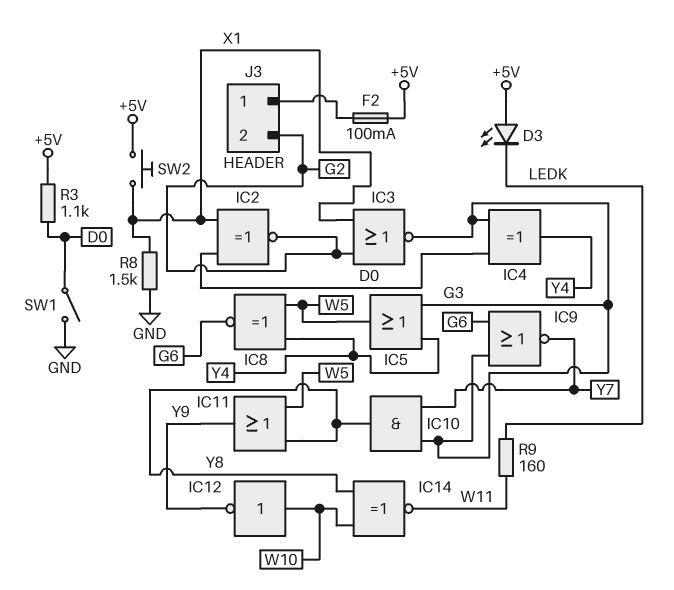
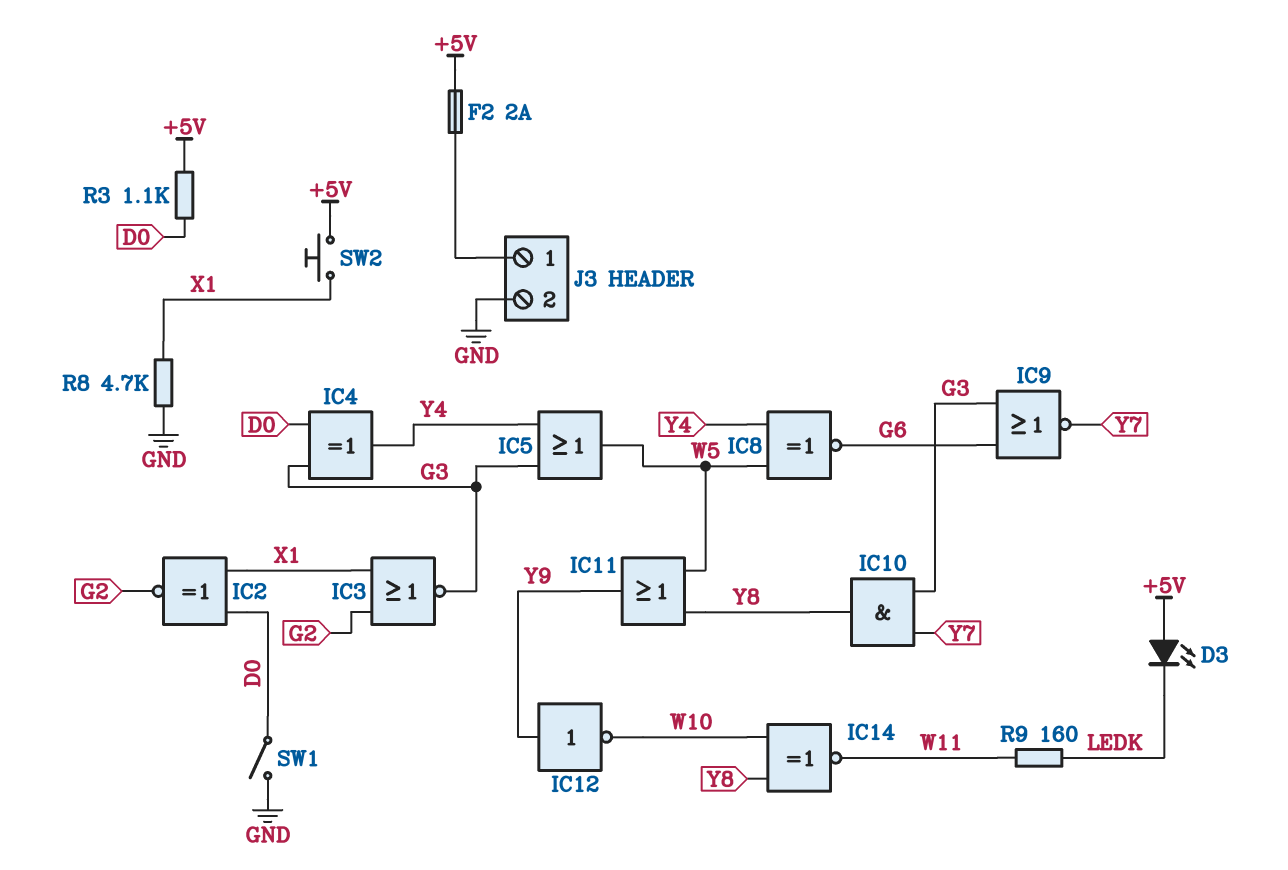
F2: 100mA (+5V, J3/1) -> 2A (+5V, J3/1)
IC12: NOT (in W10, out Y9) -> NOT (in Y9, out W10)
J3 pin 2: G2 -> GND
R8: 1.5k (GND, X1) -> 4.7k (GND, X1)

